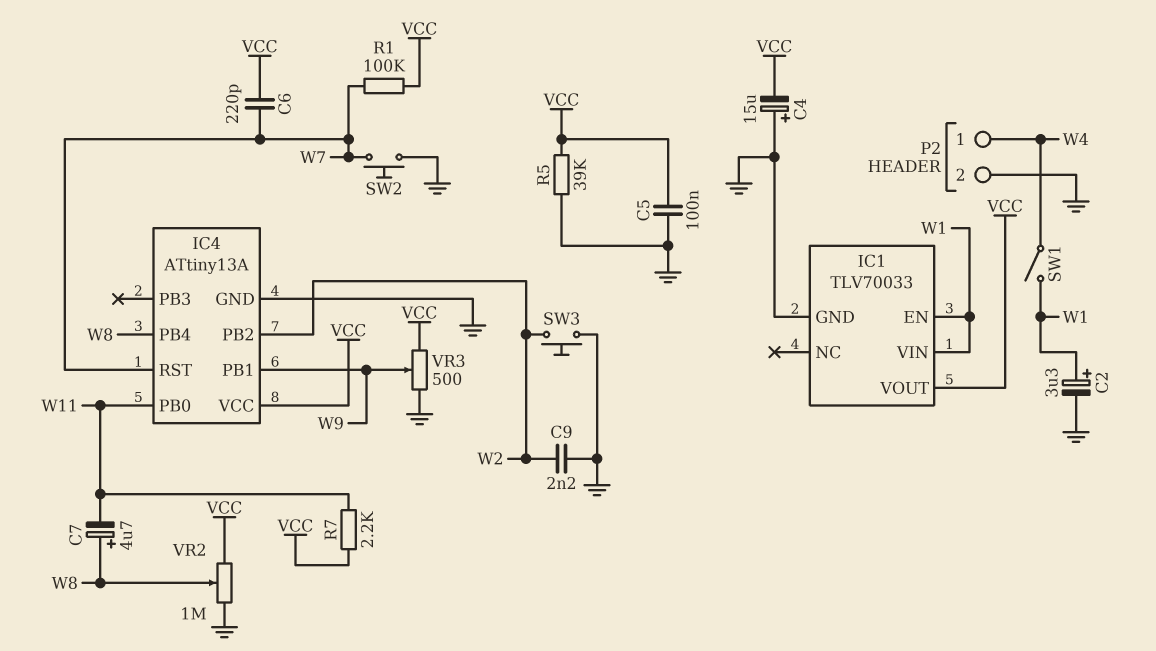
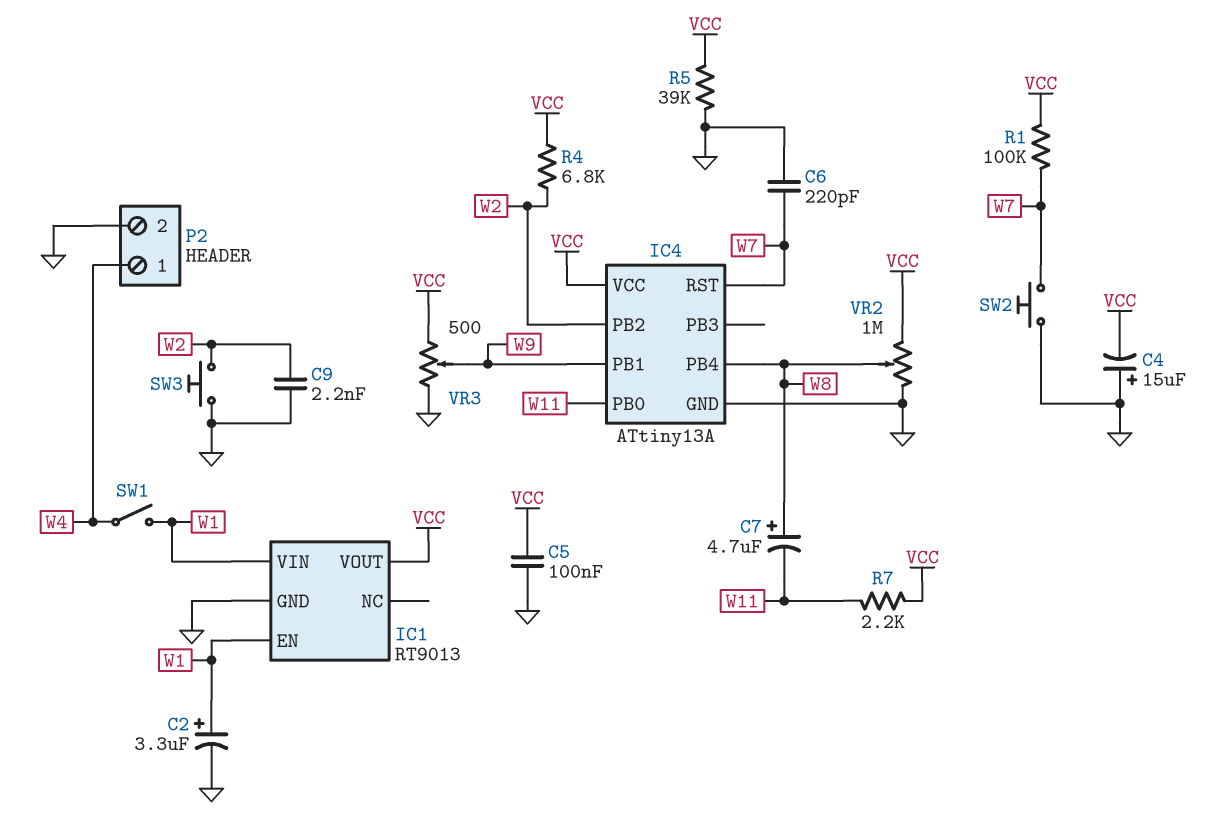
C6: 220pF (VCC, W7) -> 220pF (GND, W7)
IC1: TLV70033 -> RT9013
R4: none -> 6.8k (VCC, W2)

